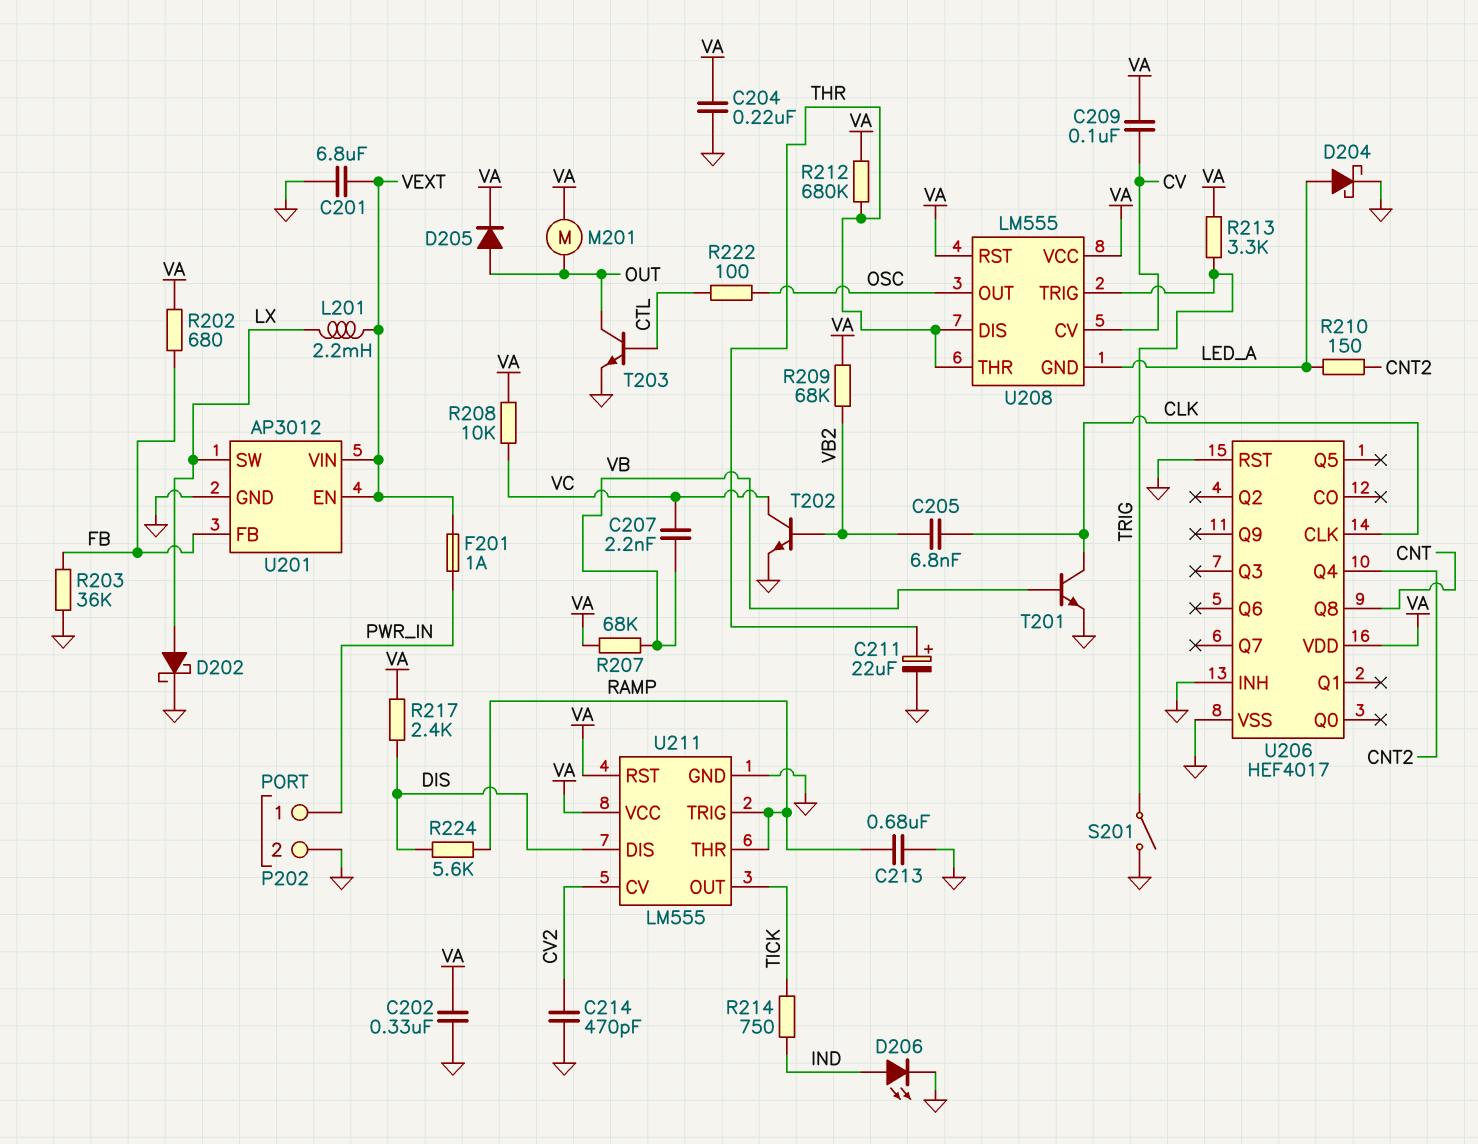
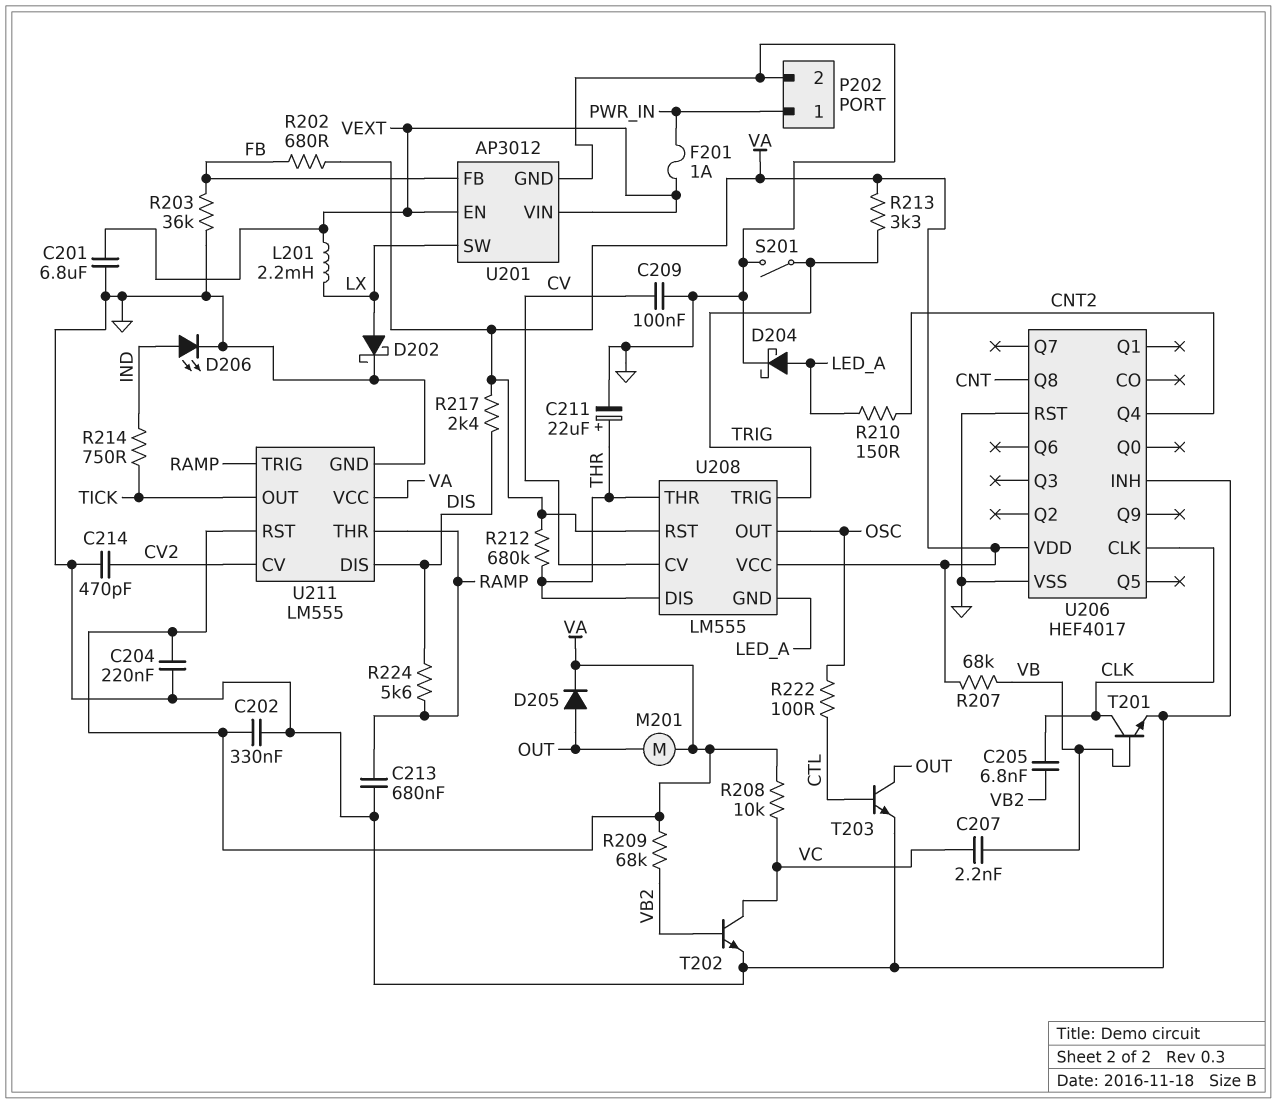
C209: 100nF (CV, VA) -> 100nF (CV, GND)

